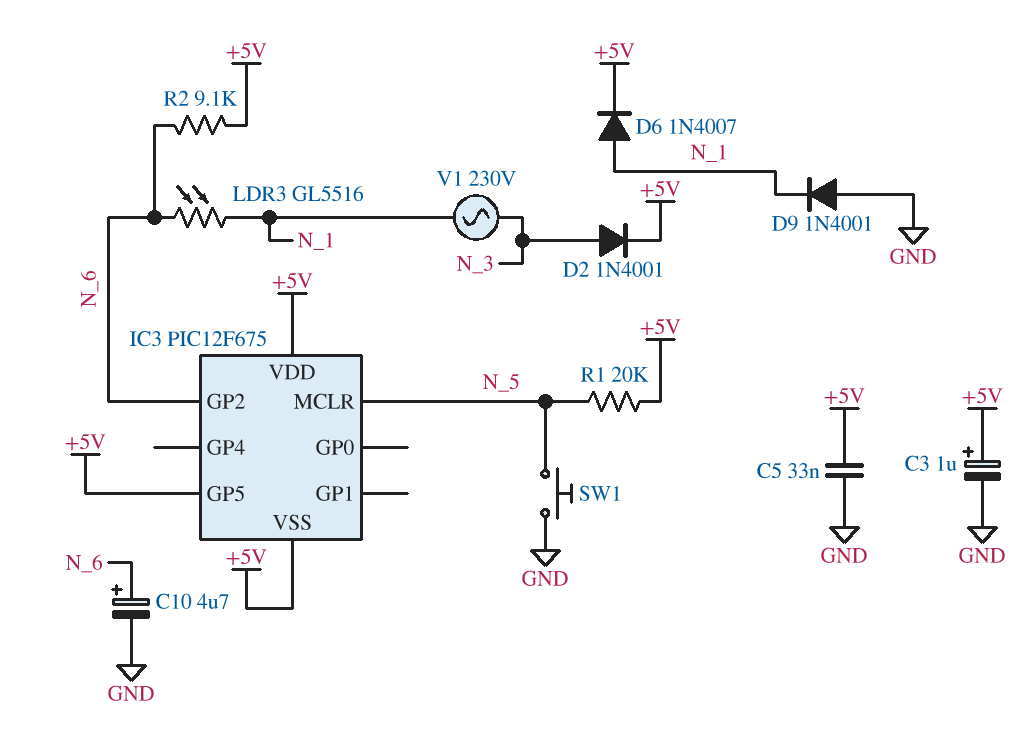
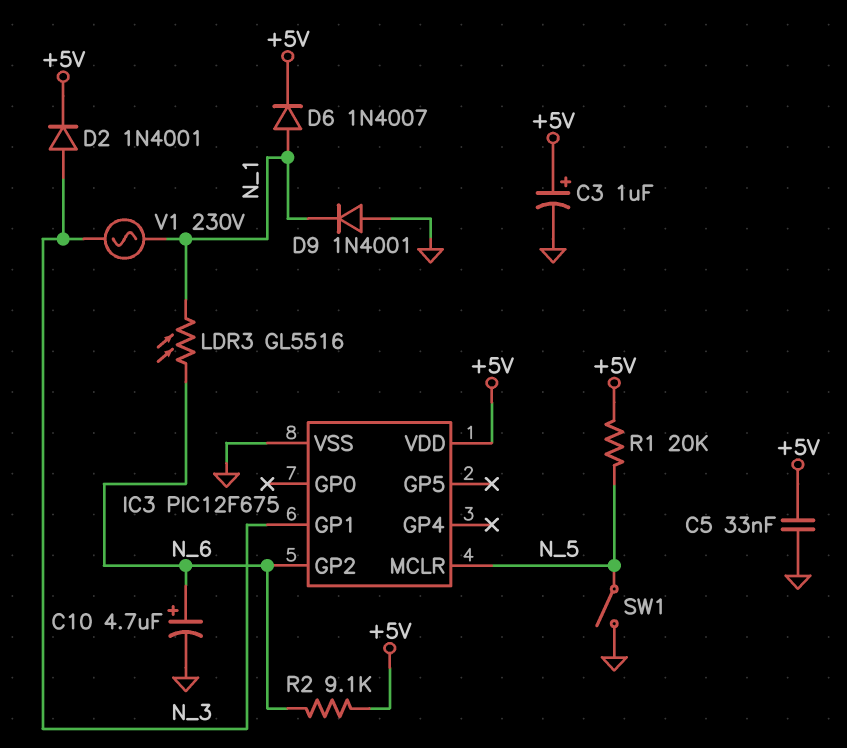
IC3 pin GP1: none -> N_3
IC3 pin GP5: +5V -> none
IC3 pin VSS: +5V -> GND
SW1: button (GND, N_5) -> switch (GND, N_5)

